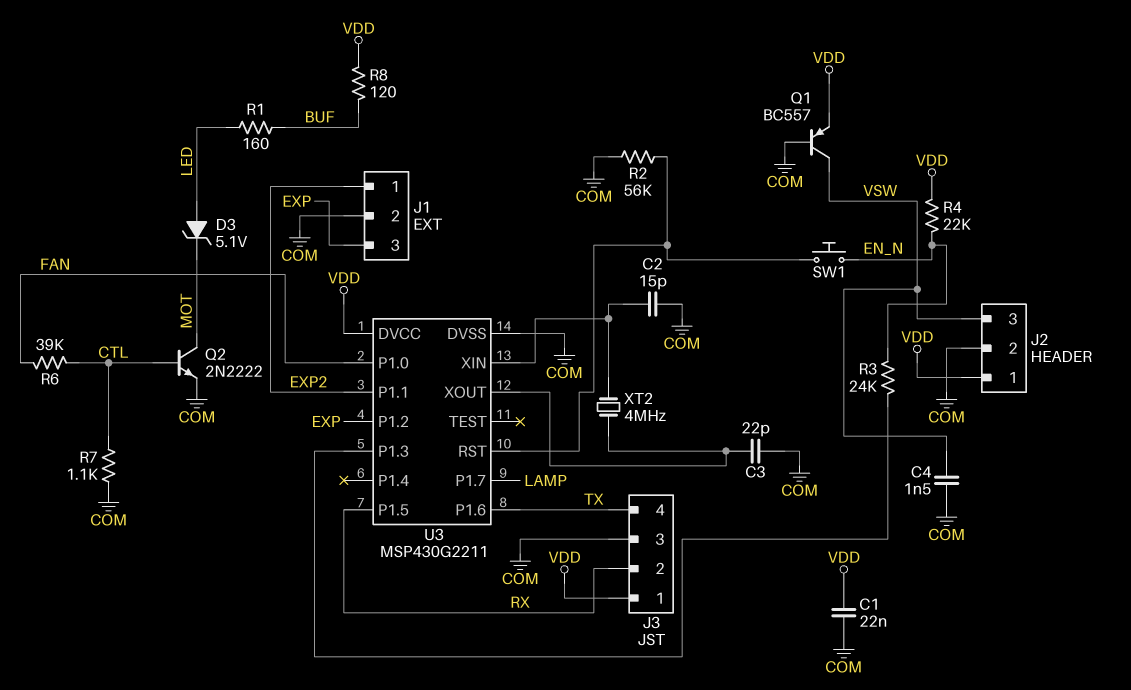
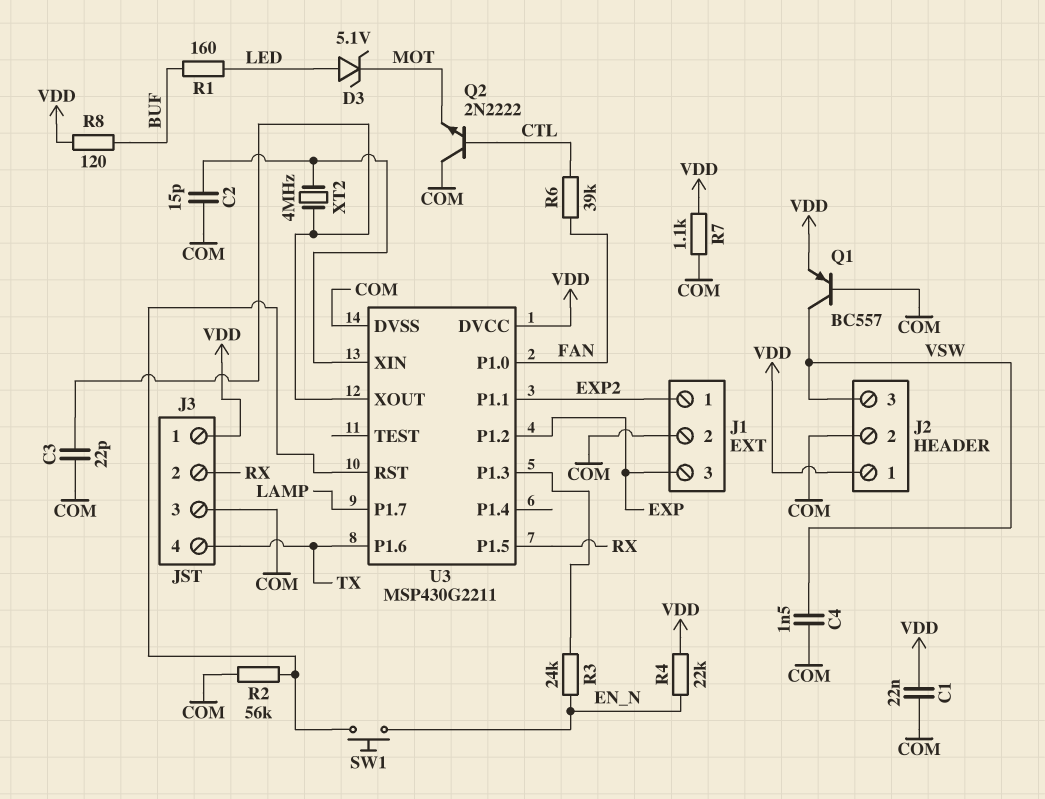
Q2: NPN 2N2222 (B CTL, C MOT, E COM) -> NPN 2N2222 (B CTL, C COM, E MOT)
R7: 1.1k (COM, CTL) -> 1.1k (COM, VDD)

